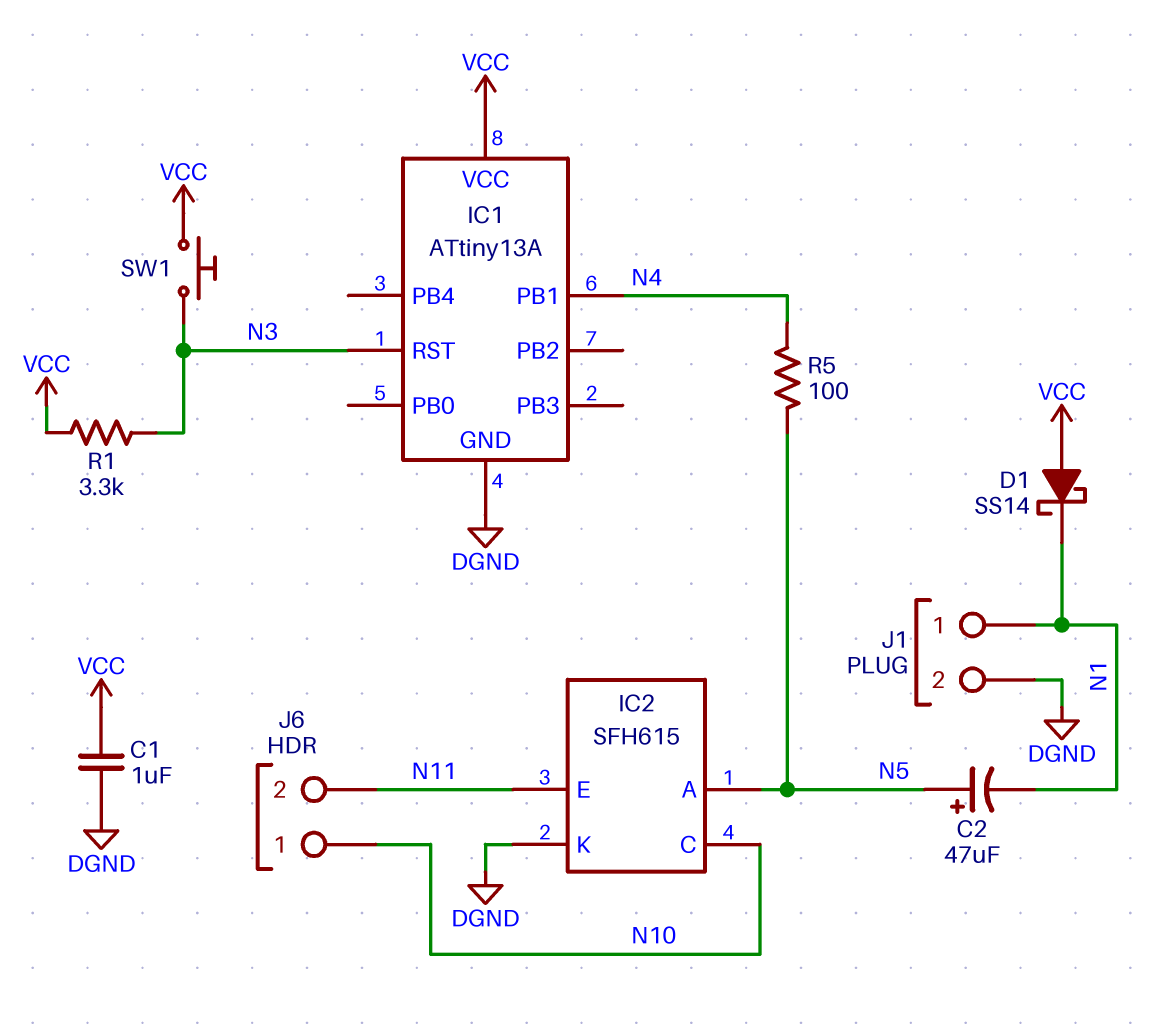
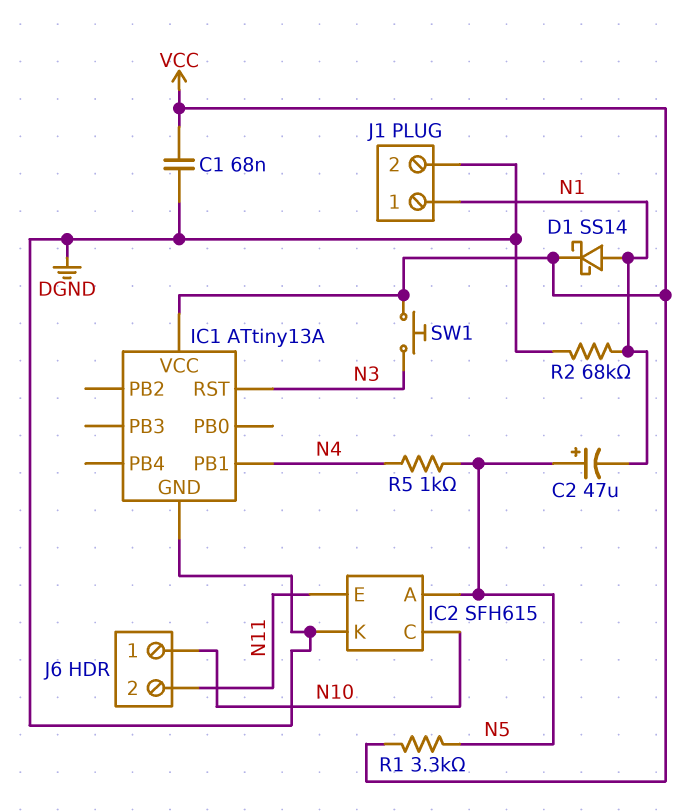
C1: 1uF (DGND, VCC) -> 68nF (DGND, VCC)
D1: schottky SS14 (A VCC, K N1) -> schottky SS14 (A N1, K VCC)
R1: 3.3k (N3, VCC) -> 3.3k (N5, VCC)
R2: none -> 68k (DGND, N1)
R5: 100 (N4, N5) -> 1k (N4, N5)

